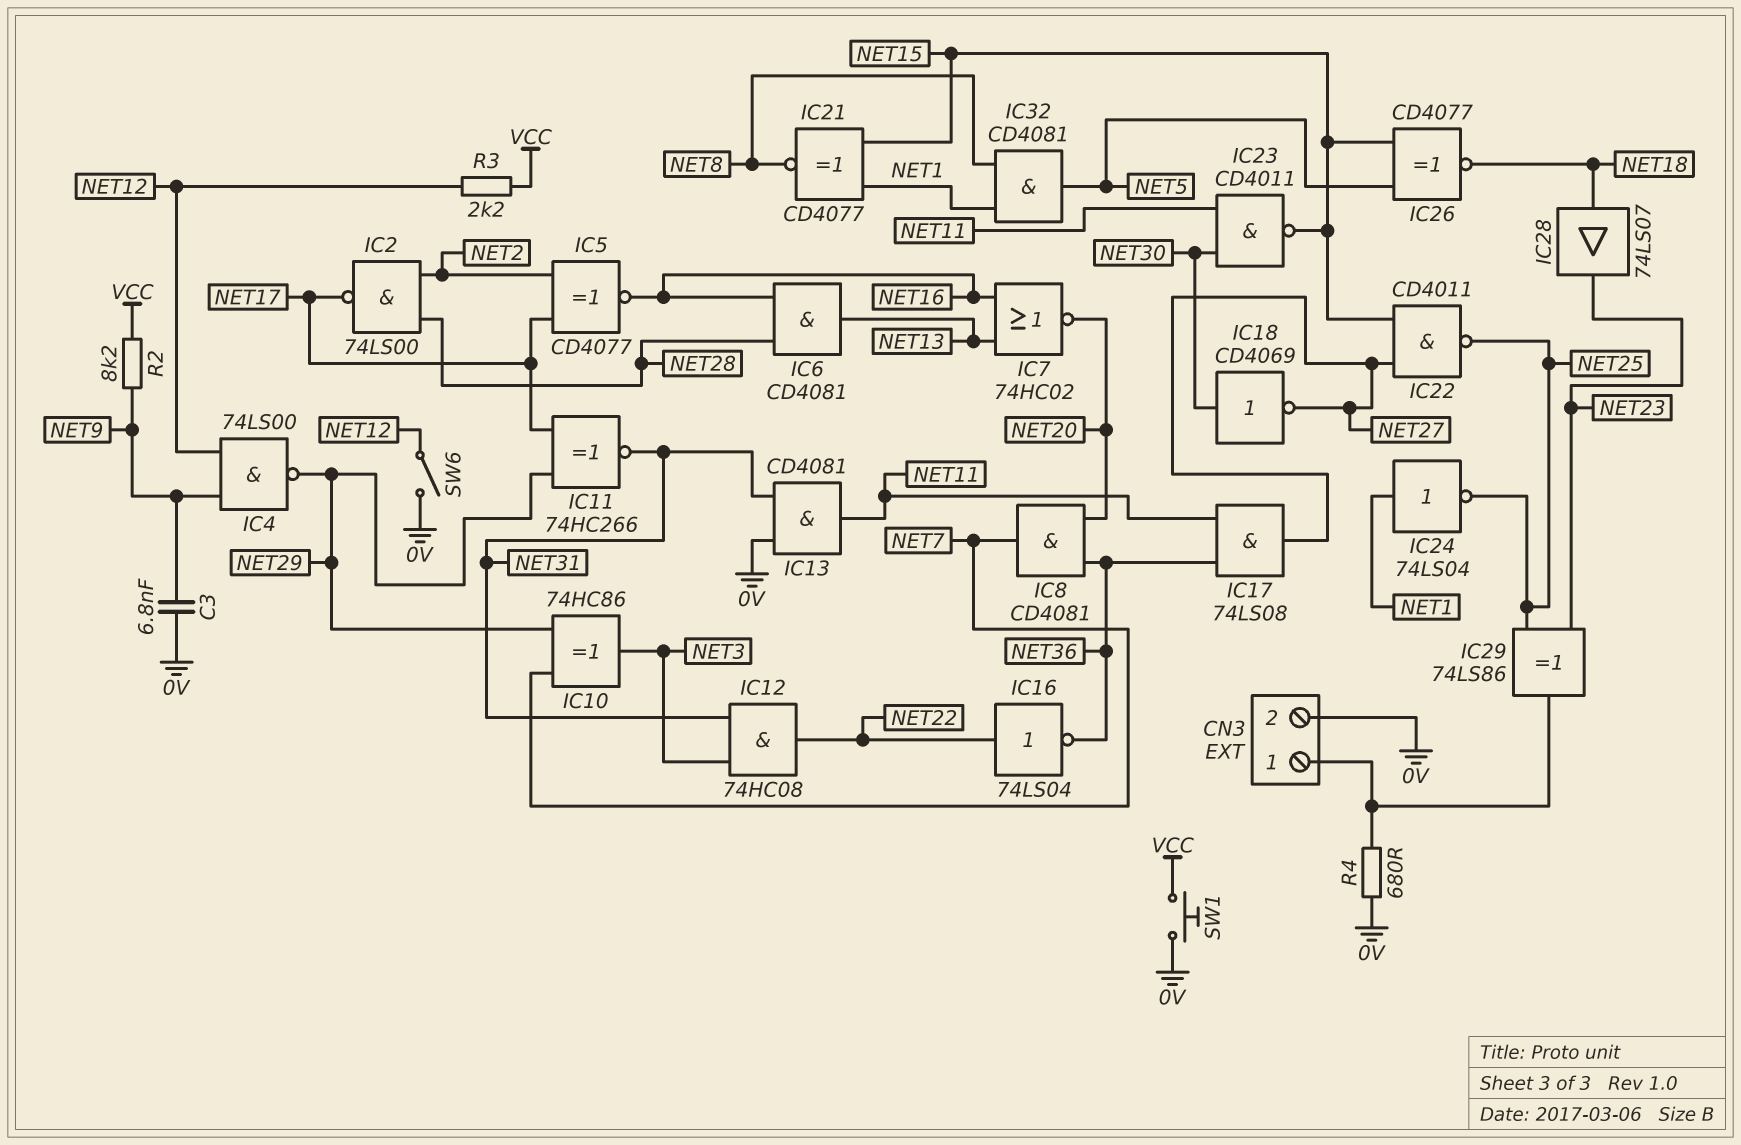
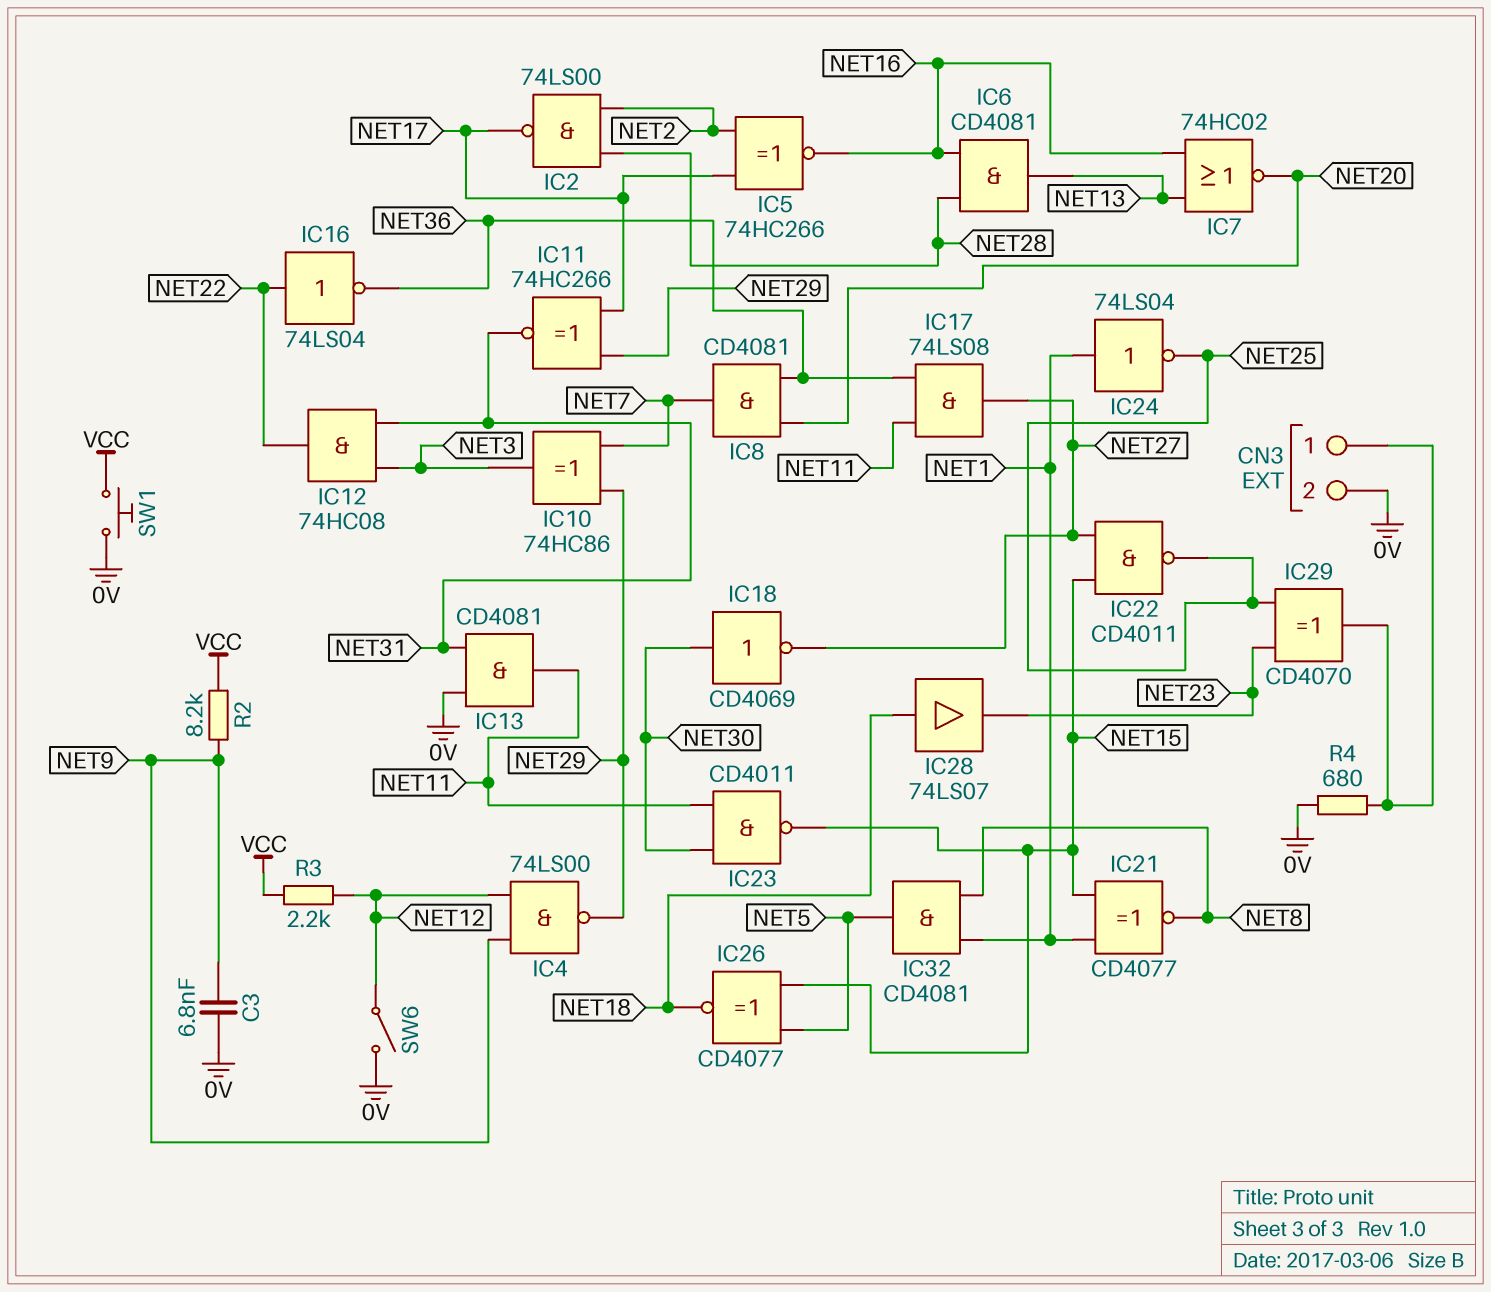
IC5: XNOR CD4077 (in NET2, in NET17, out NET16) -> XNOR 74HC266 (in NET2, in NET17, out NET16)
IC29: XOR 74LS86 (in NET23, in NET25, out CN3/1) -> XOR CD4070 (in NET23, in NET25, out CN3/1)

